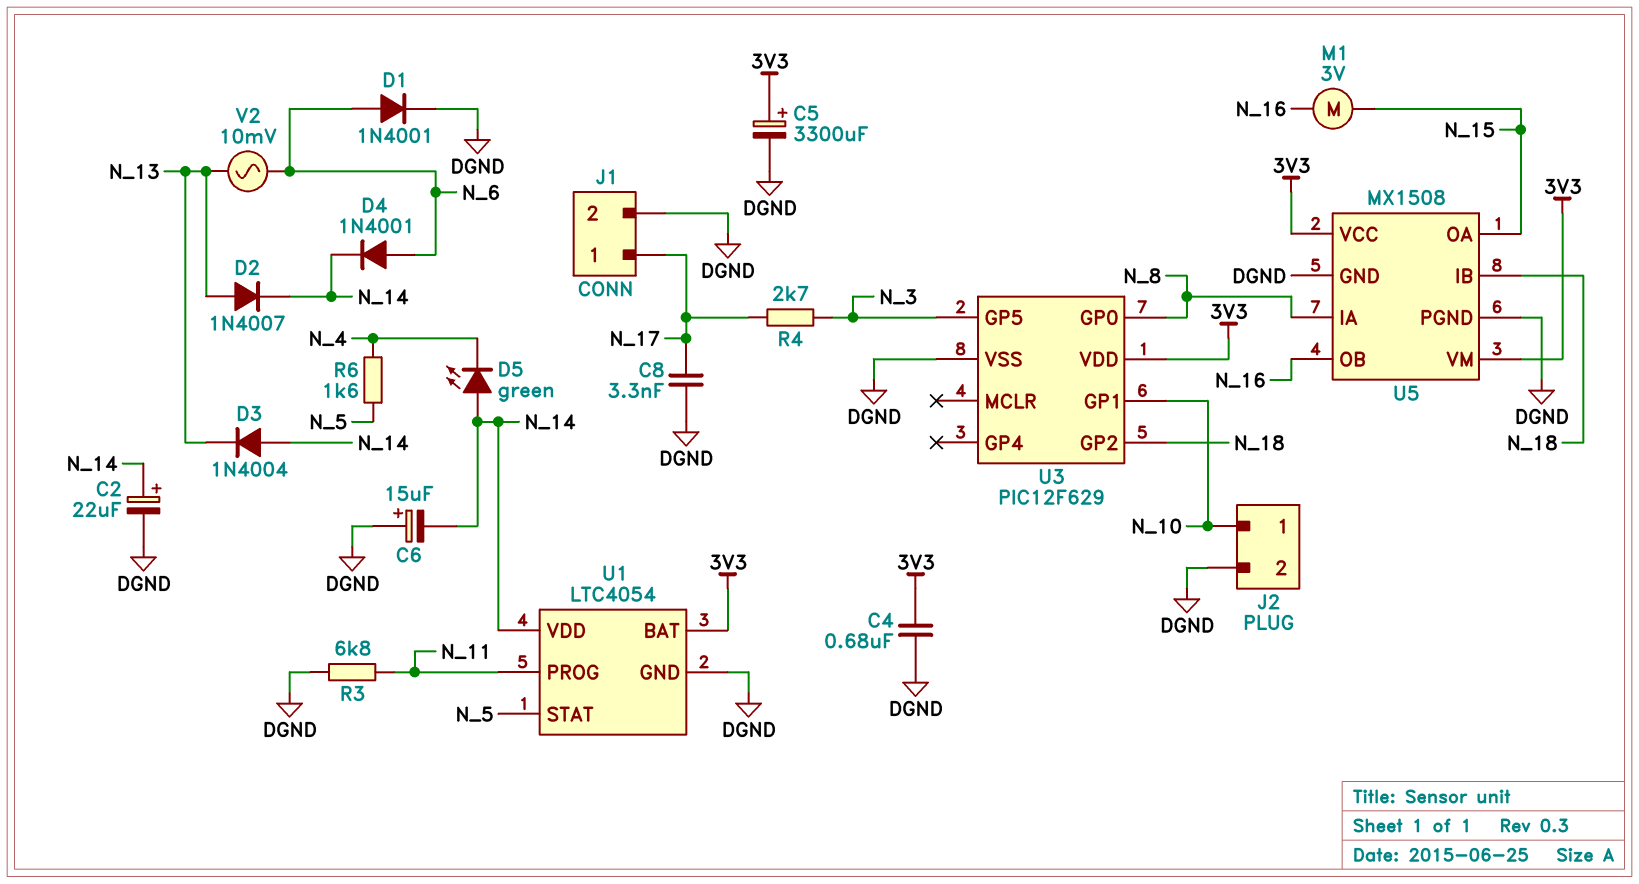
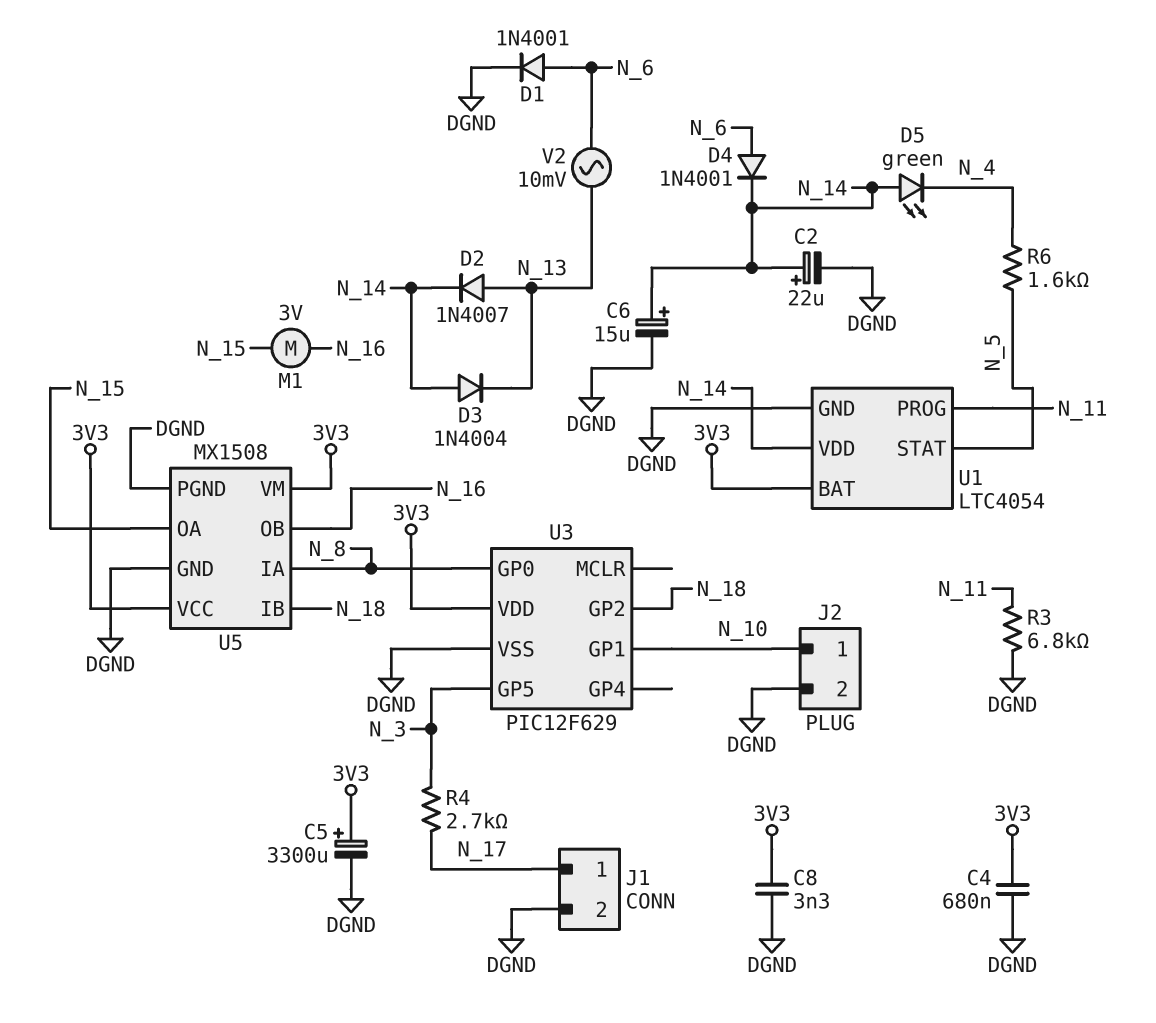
C6: 15uF (plus DGND, minus N_14) -> 15uF (plus N_14, minus DGND)
C8: 3.3nF (DGND, N_17) -> 3.3nF (3V3, DGND)

